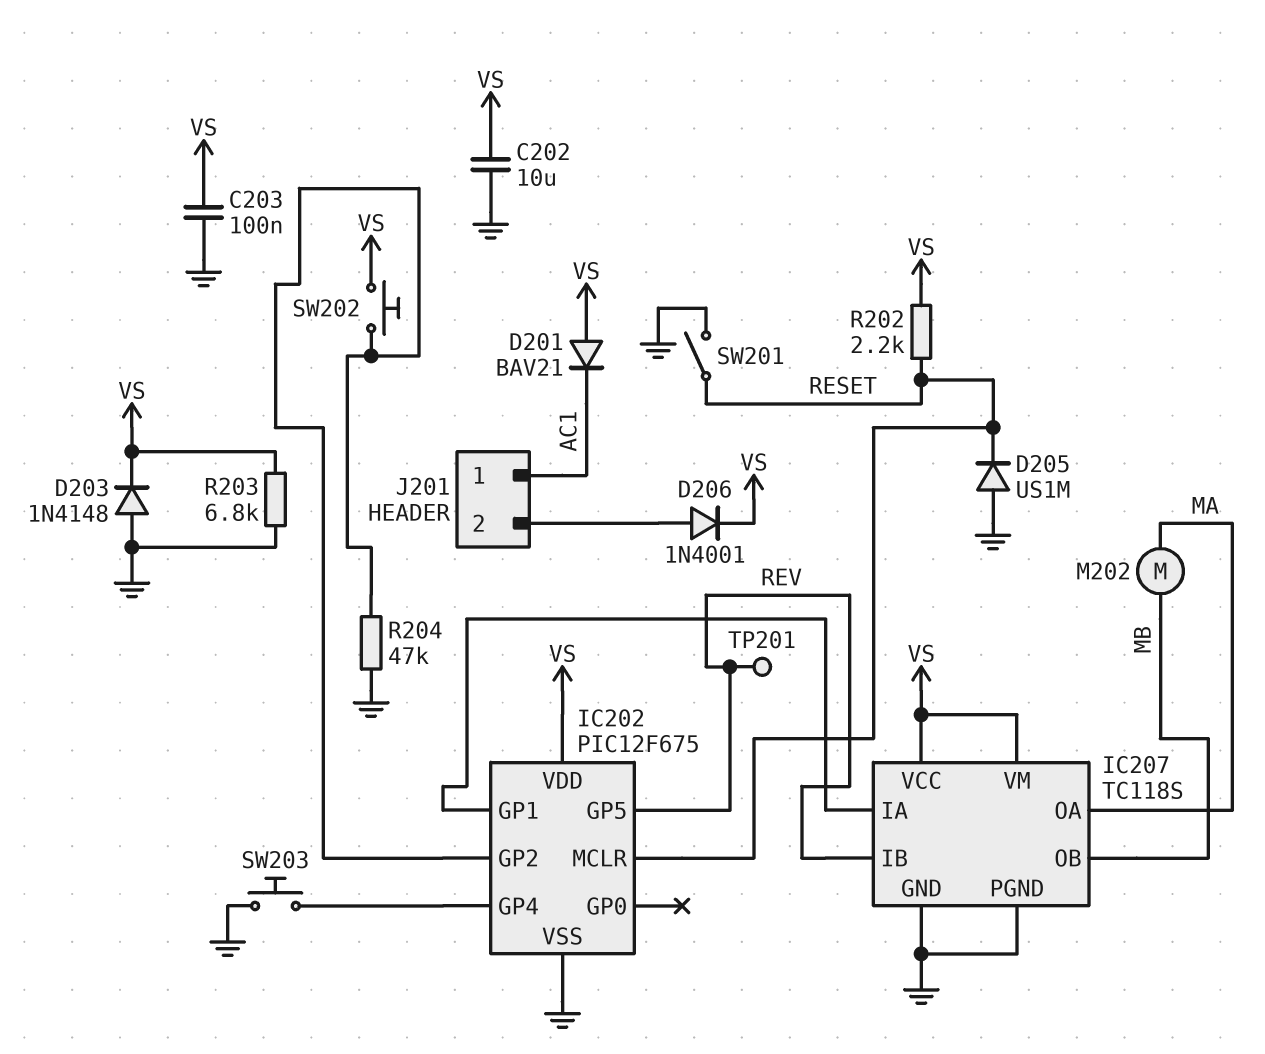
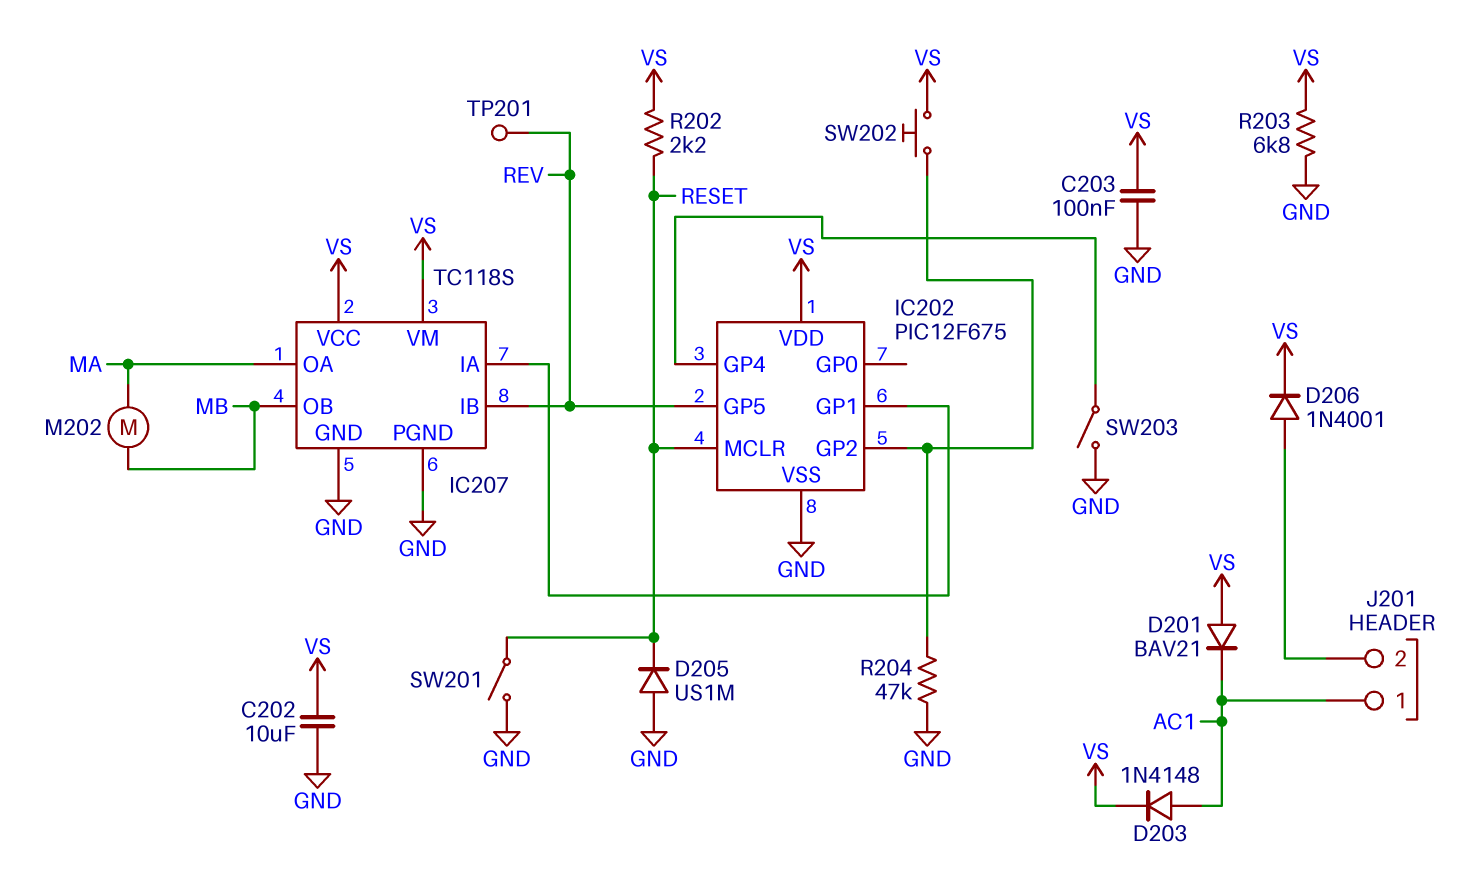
D203: diode 1N4148 (A GND, K VS) -> diode 1N4148 (A AC1, K VS)
SW203: button (GND, IC202/GP4) -> switch (GND, IC202/GP4)

